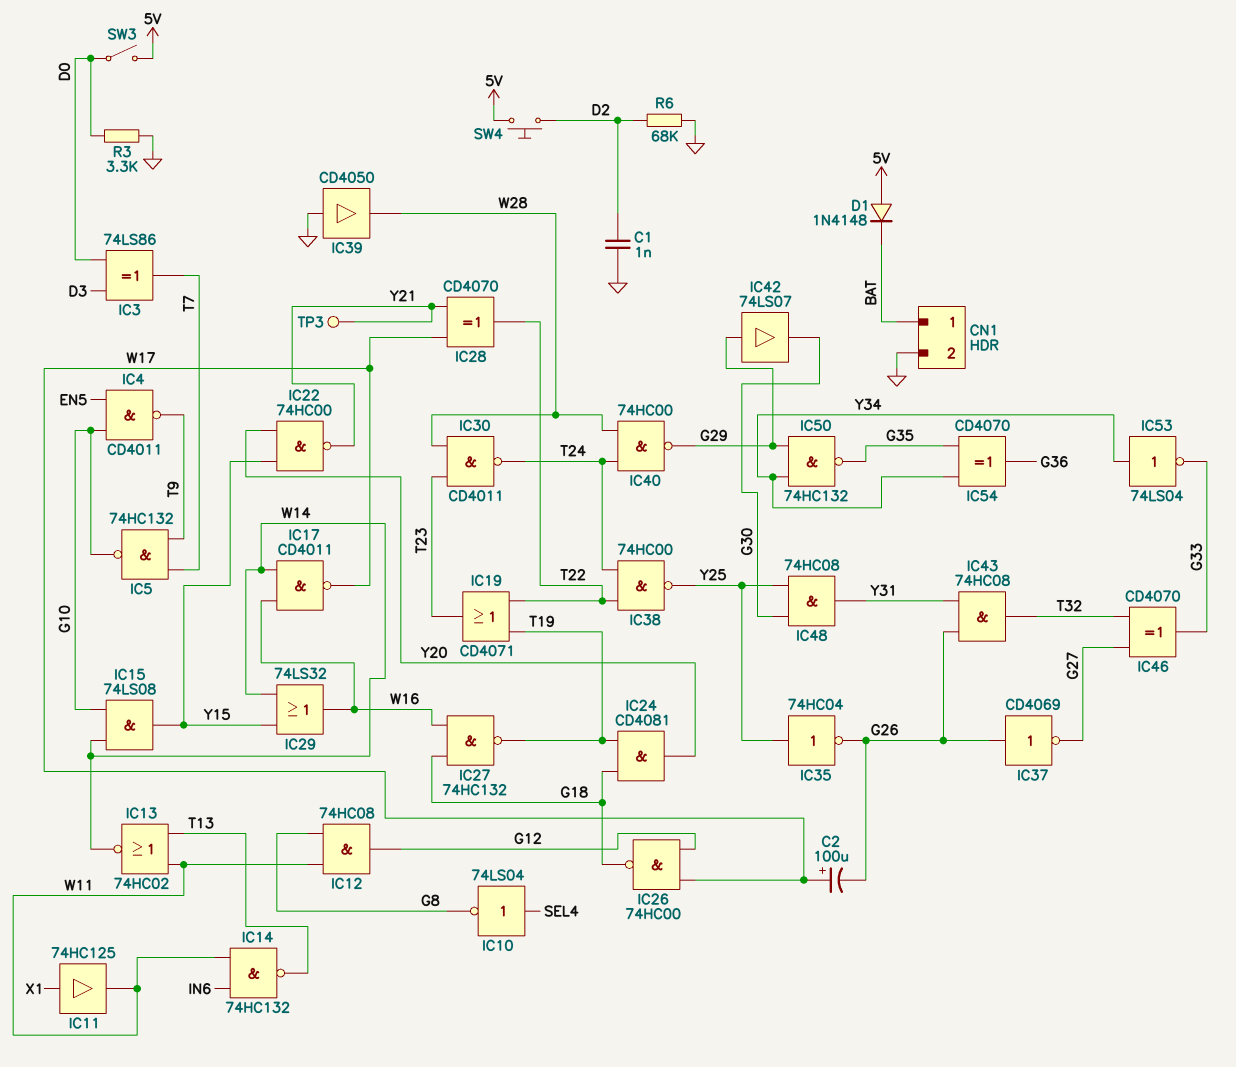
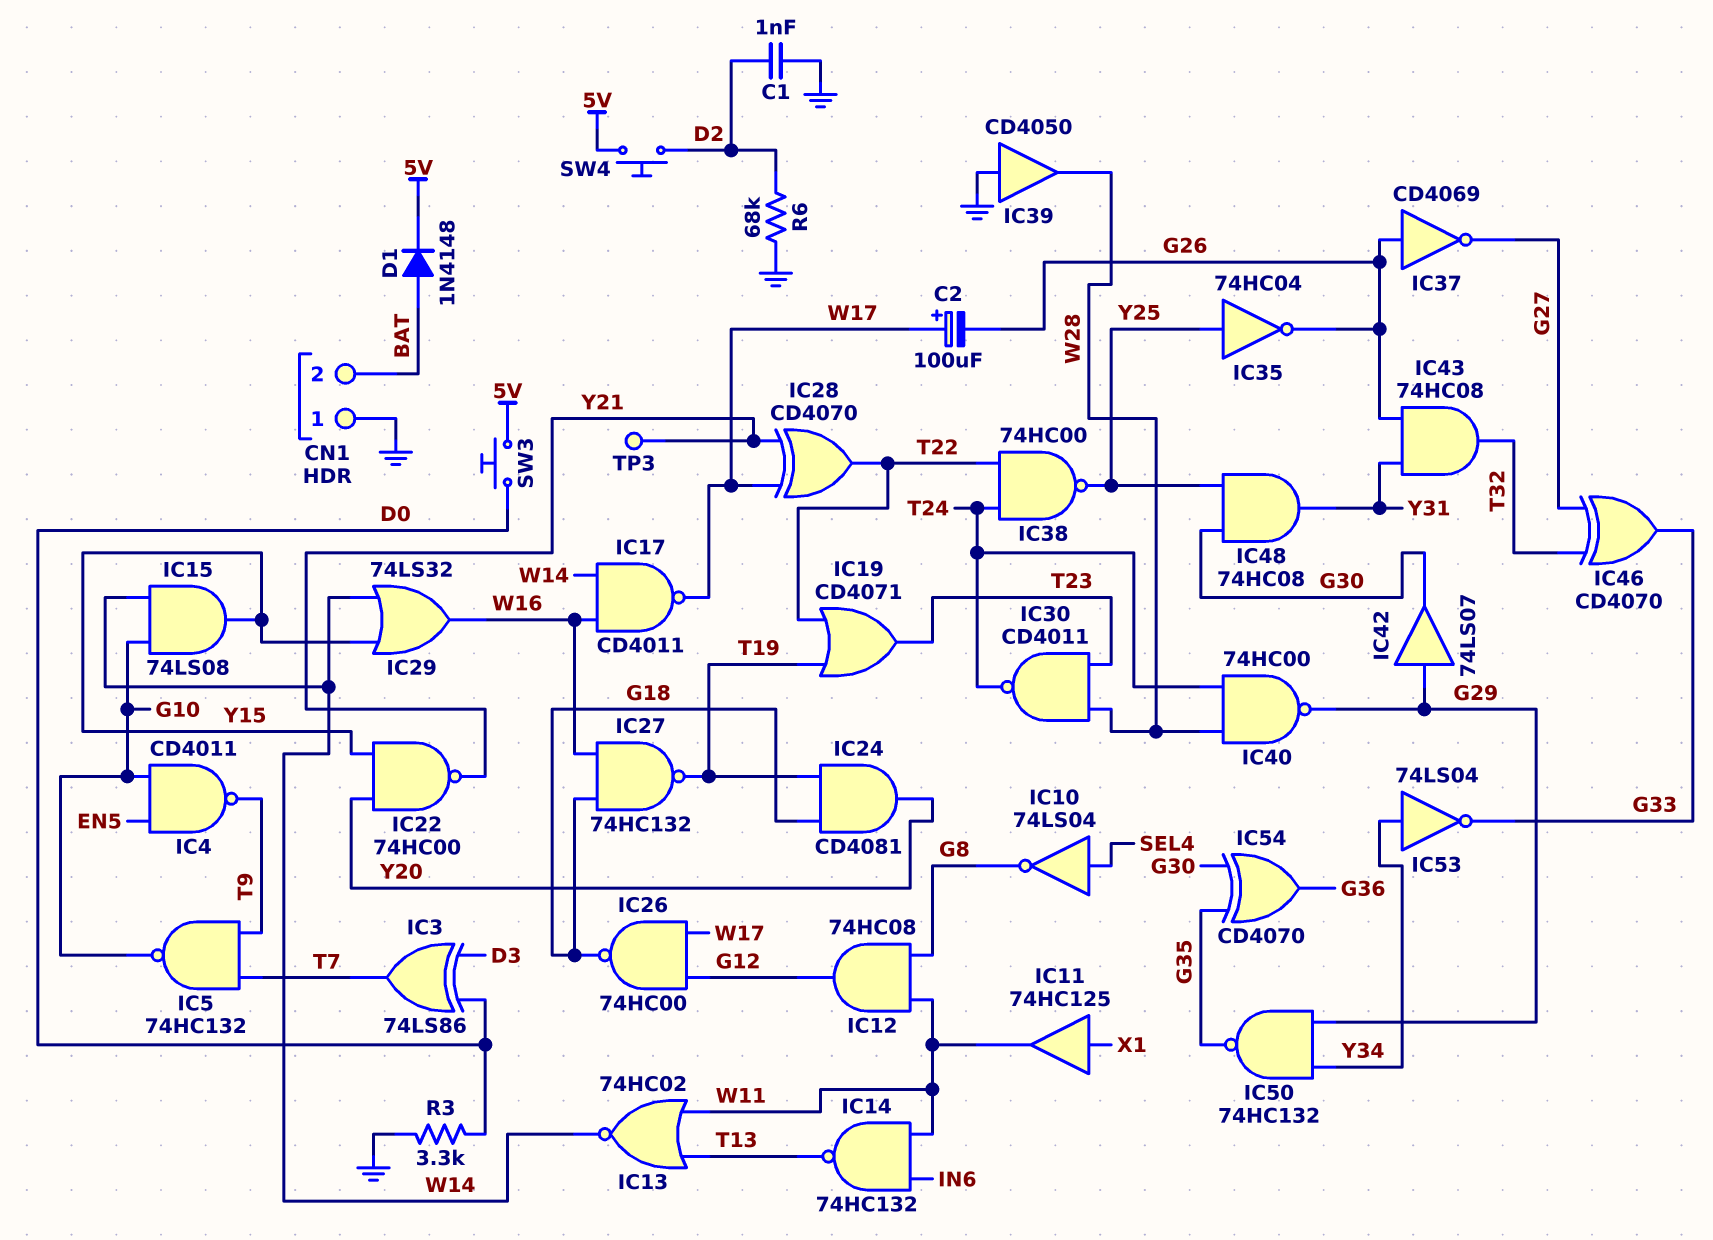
CN1 pin 1: BAT -> GND
CN1 pin 2: GND -> BAT
D1: diode 1N4148 (A 5V, K BAT) -> diode 1N4148 (A BAT, K 5V)
IC54: XOR CD4070 (in G35, in Y34, out G36) -> XOR CD4070 (in G30, in G35, out G36)
SW3: switch (5V, D0) -> button (5V, D0)

